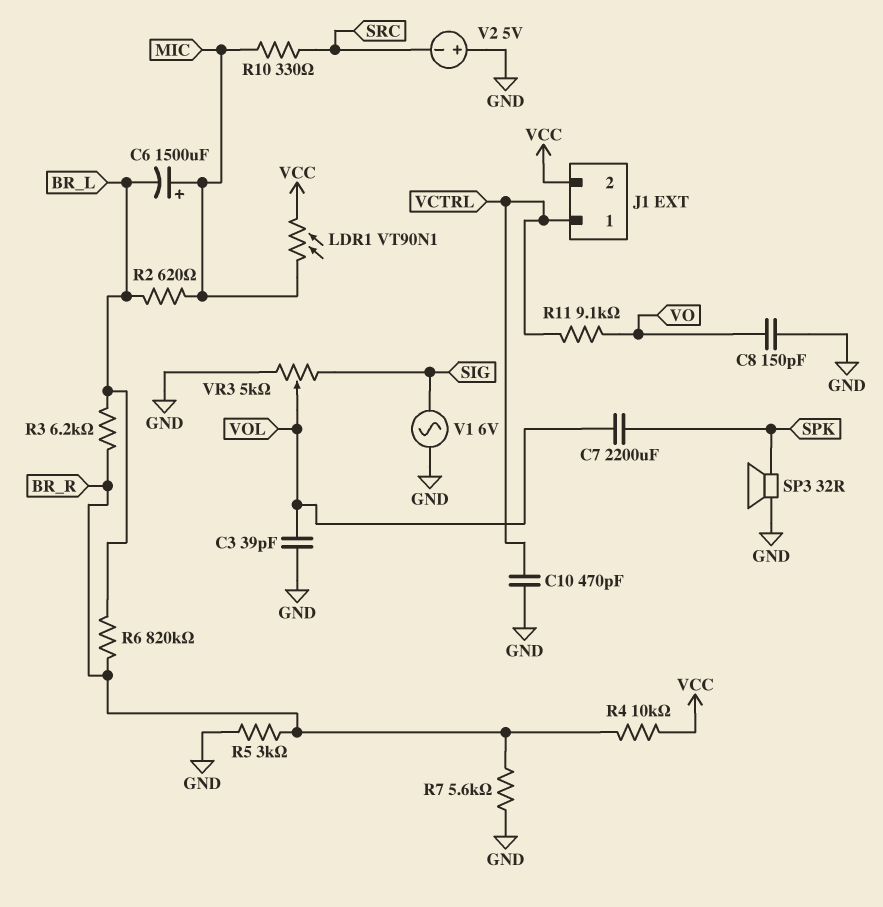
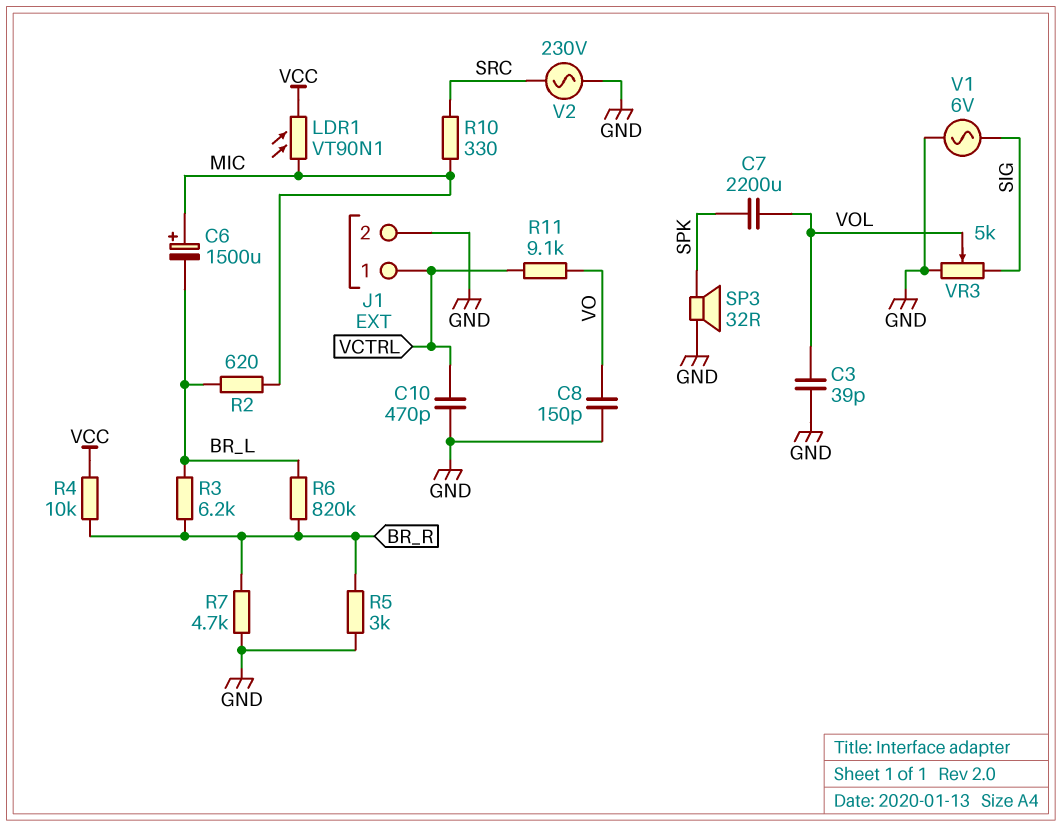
J1 pin 2: VCC -> GND
R7: 5.6k (BR_R, GND) -> 4.7k (BR_R, GND)
V2: 5V (plus GND, minus SRC) -> AC 230V (GND, SRC)

